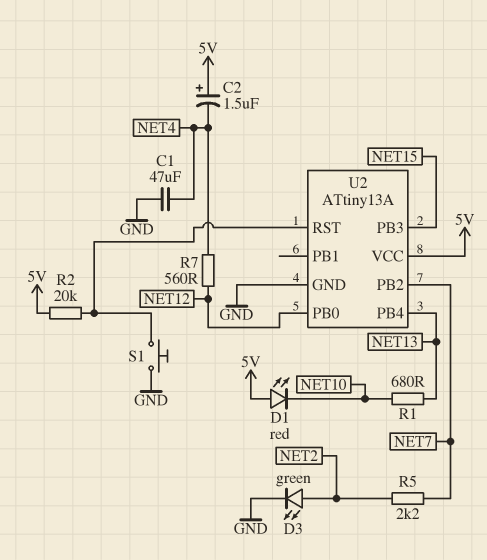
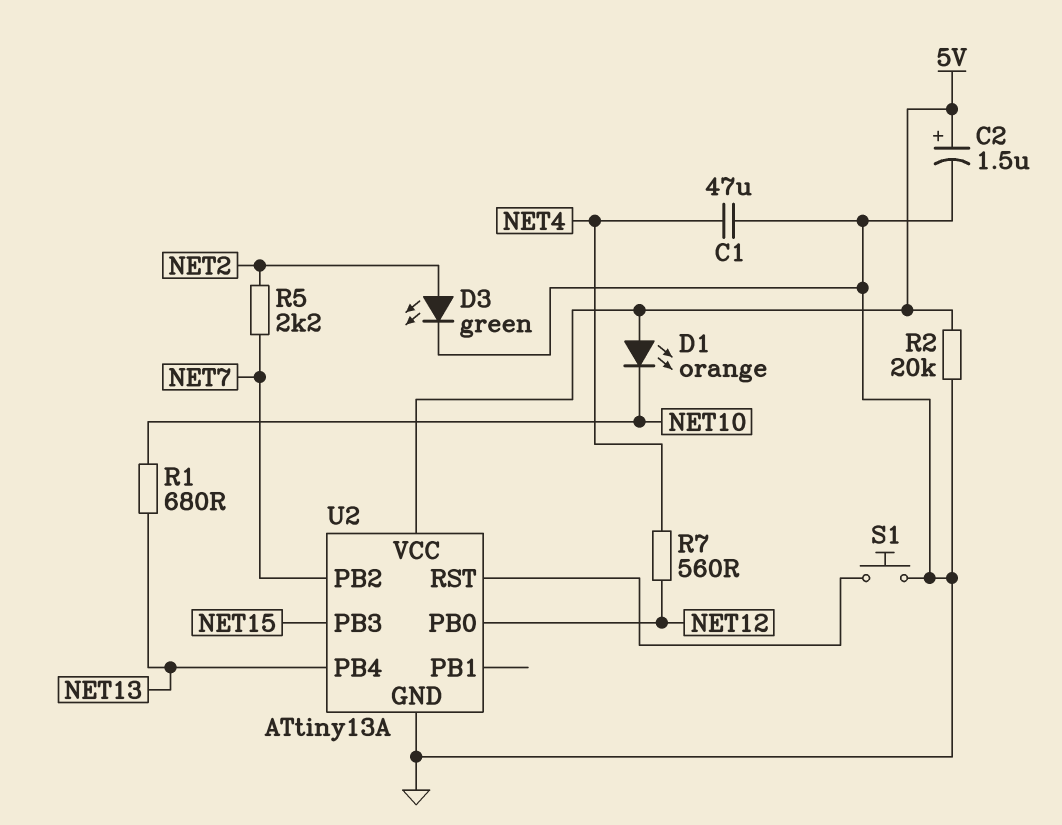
C2: 1.5uF (plus 5V, minus NET4) -> 1.5uF (plus 5V, minus GND)
D1: LED red (A 5V, K NET10) -> LED orange (A 5V, K NET10)
R2: 20k (5V, U2/RST) -> 20k (5V, GND)

